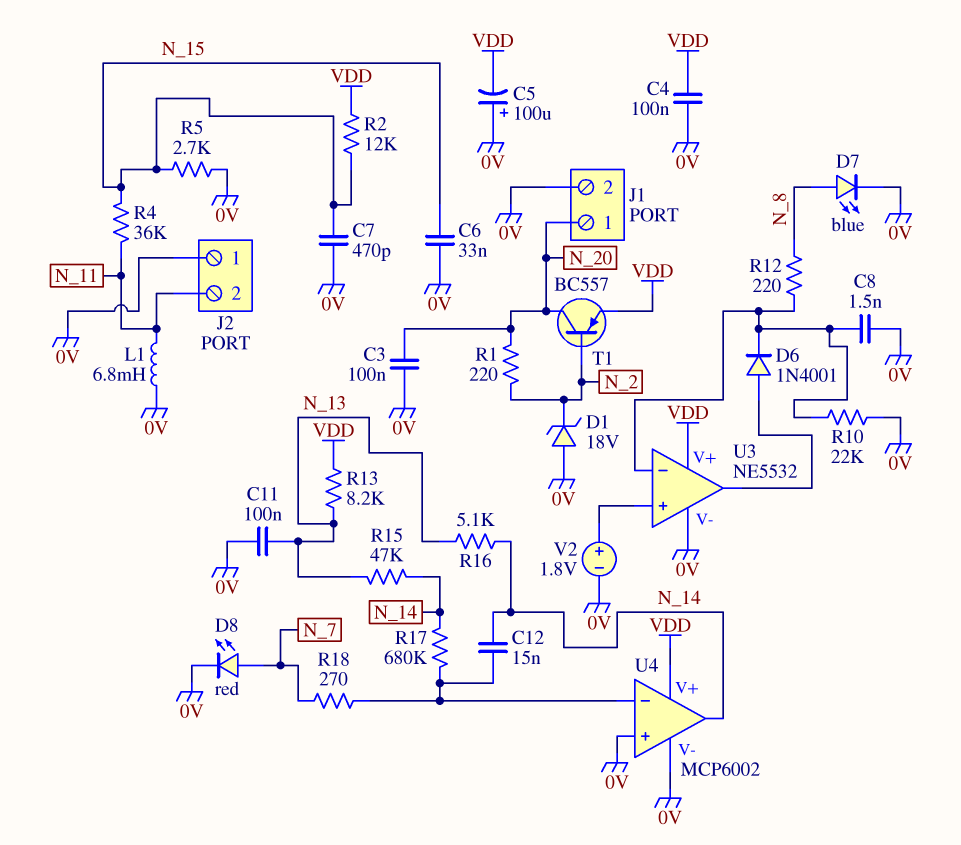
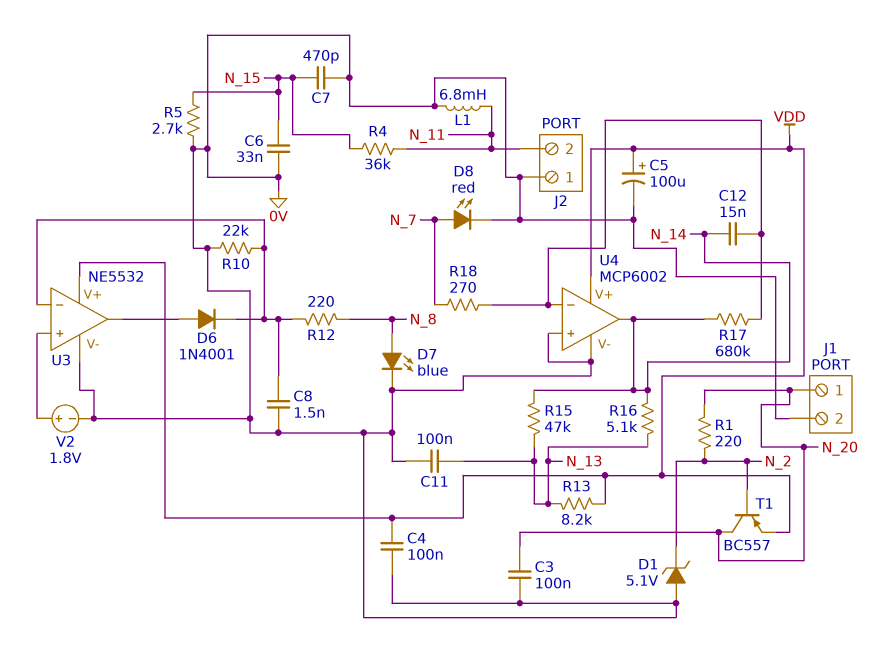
C5: 100uF (plus 0V, minus VDD) -> 100uF (plus VDD, minus 0V)
D1: zener 18V (A 0V, K N_2) -> zener 5.1V (A 0V, K N_2)
R2: 12k (N_15, VDD) -> none

